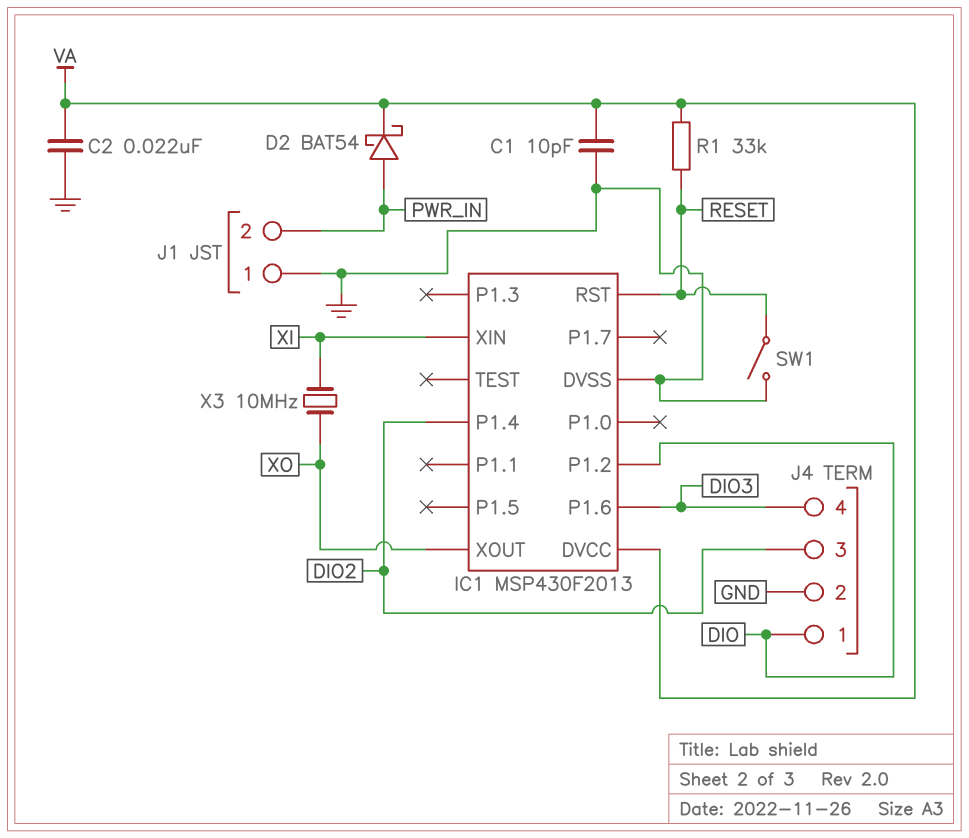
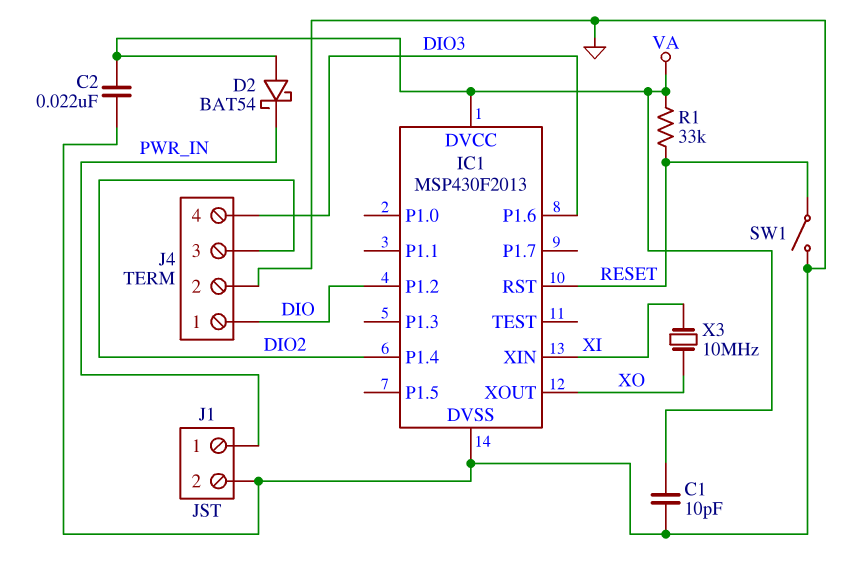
D2: schottky BAT54 (A PWR_IN, K VA) -> schottky BAT54 (A VA, K PWR_IN)
J1 pin 1: GND -> PWR_IN
J1 pin 2: PWR_IN -> GND

